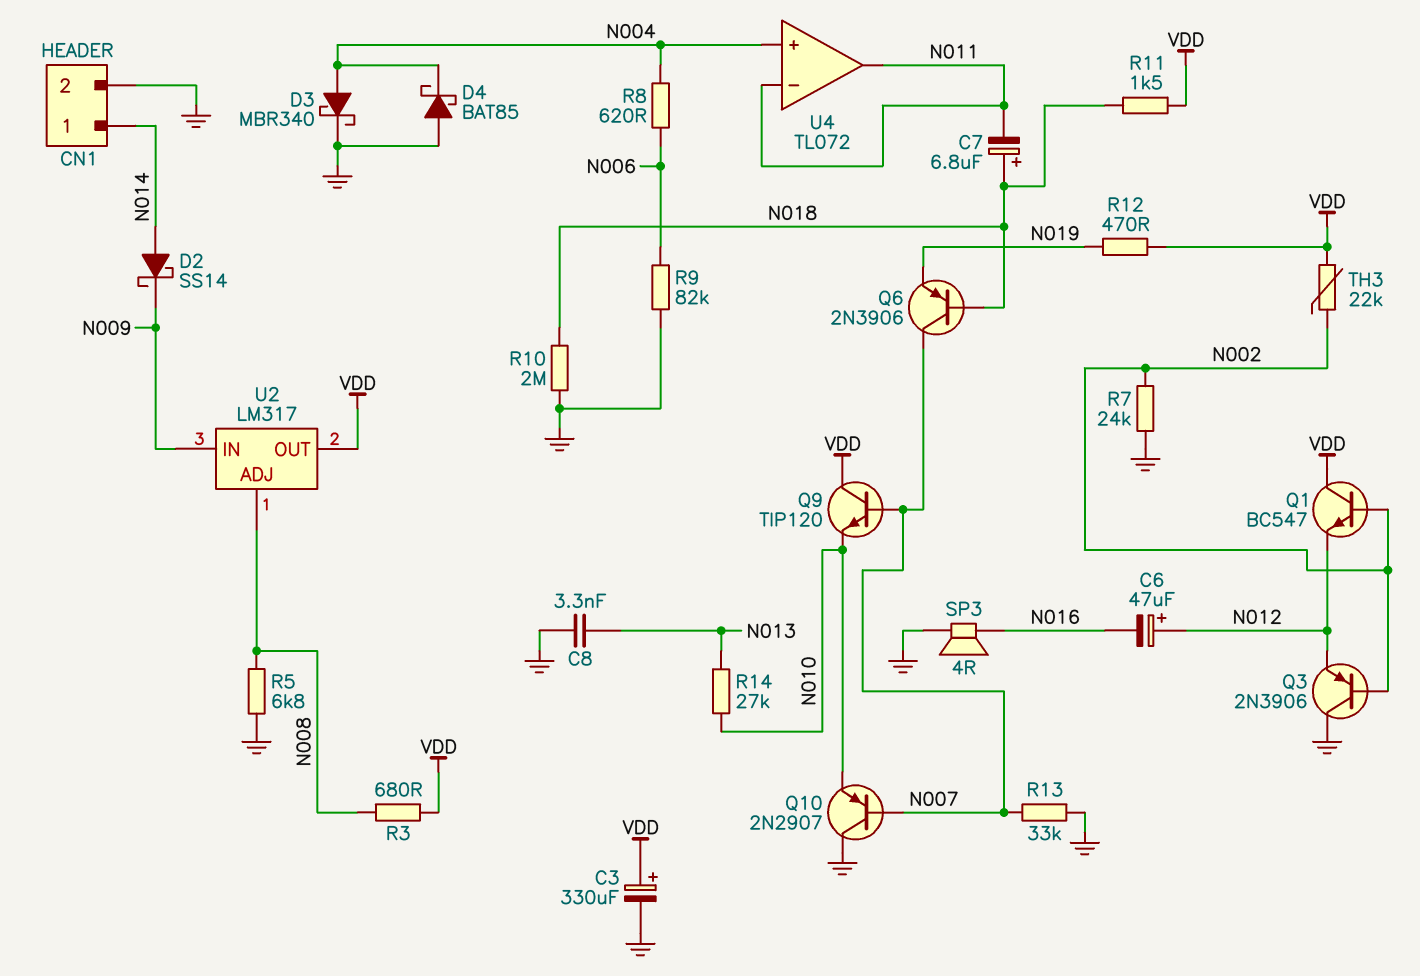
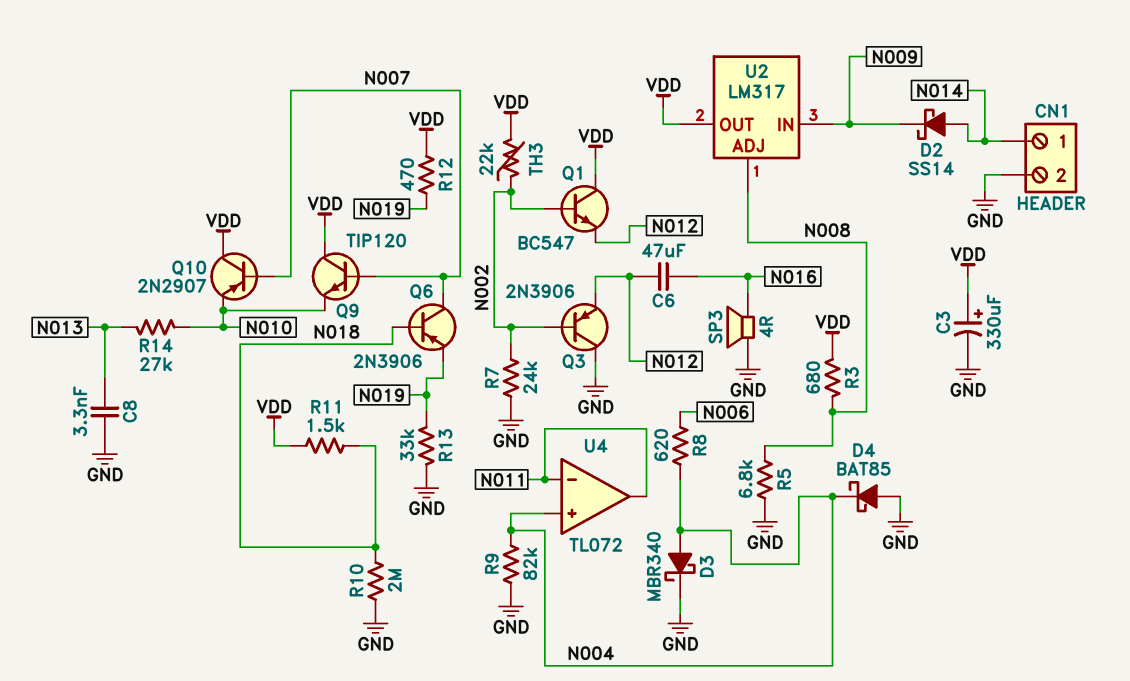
C6: 47uF (plus N012, minus N016) -> 47uF (N012, N016)
C7: 6.8uF (plus N018, minus N011) -> none
Q10: PNP 2N2907 (B N007, C GND, E N010) -> PNP 2N2907 (B N007, C VDD, E N010)
R9: 82k (GND, N006) -> 82k (GND, N004)
R13: 33k (GND, N007) -> 33k (GND, N019)

